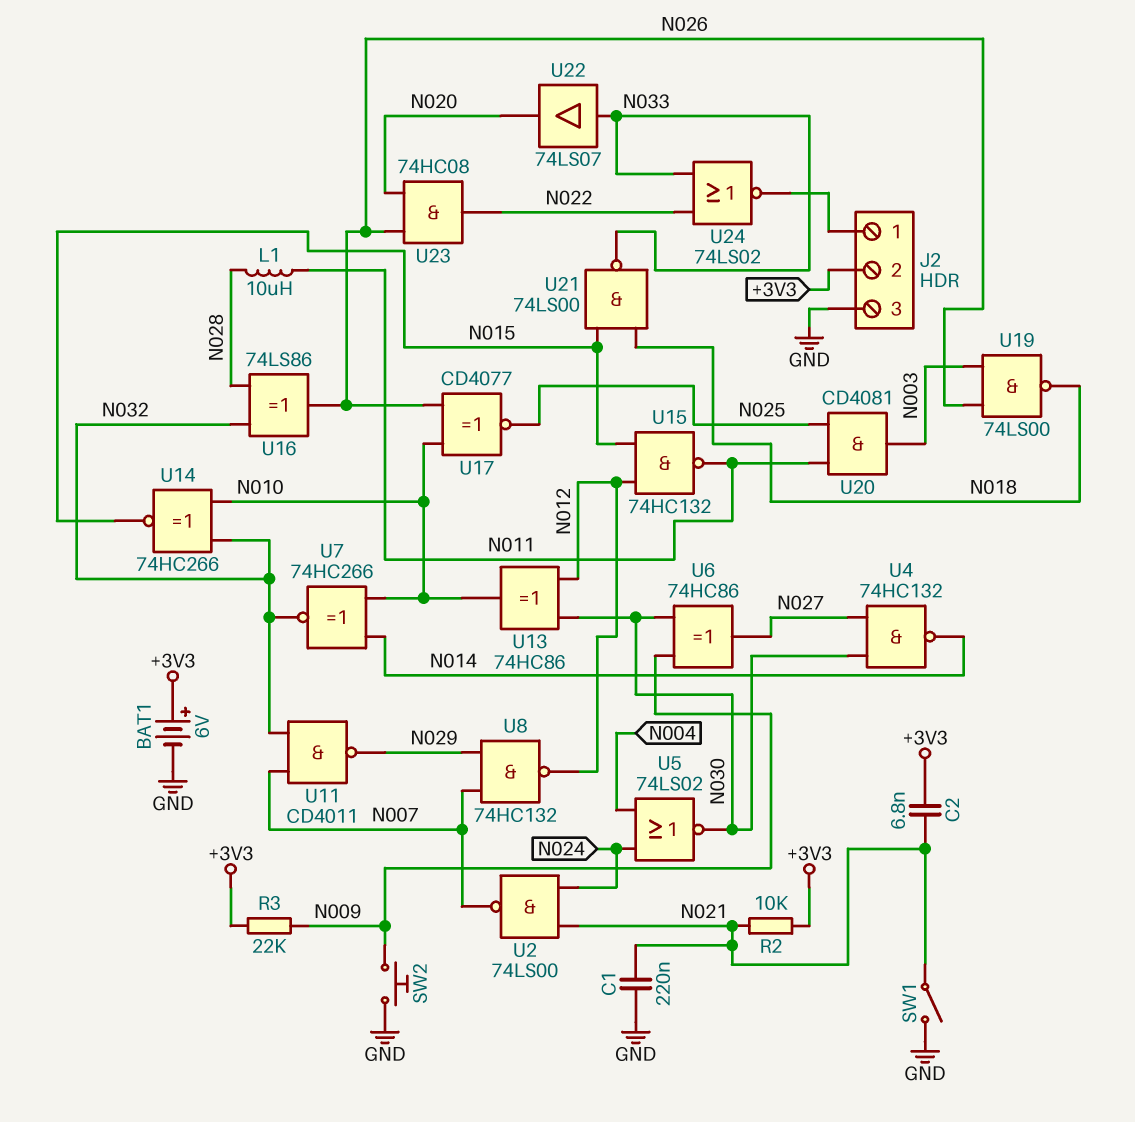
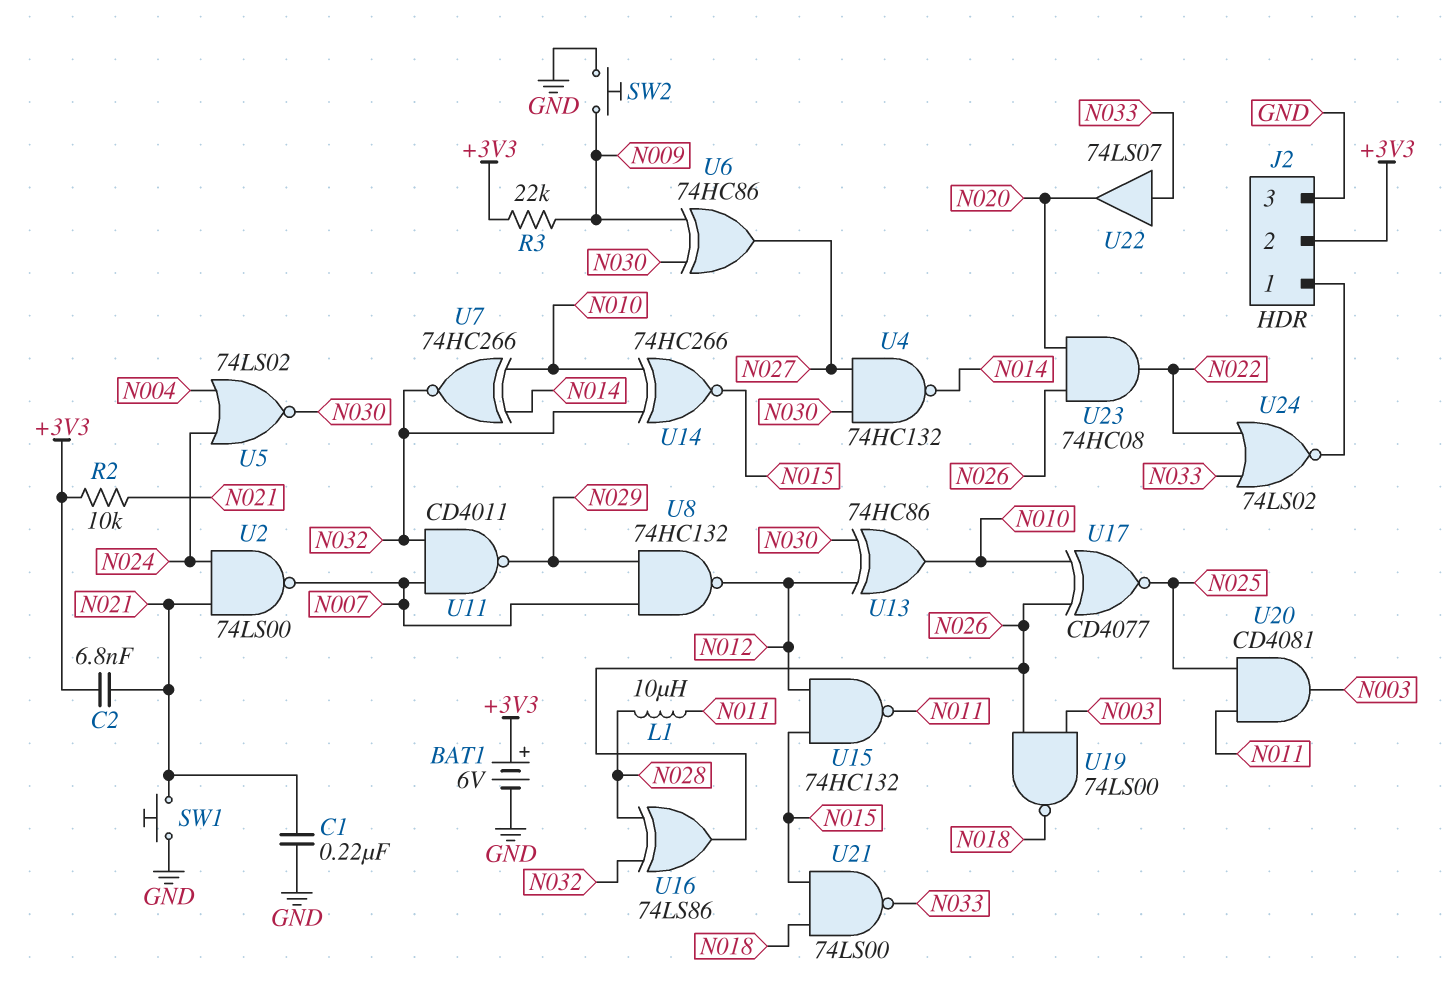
SW1: switch (GND, N021) -> button (GND, N021)

